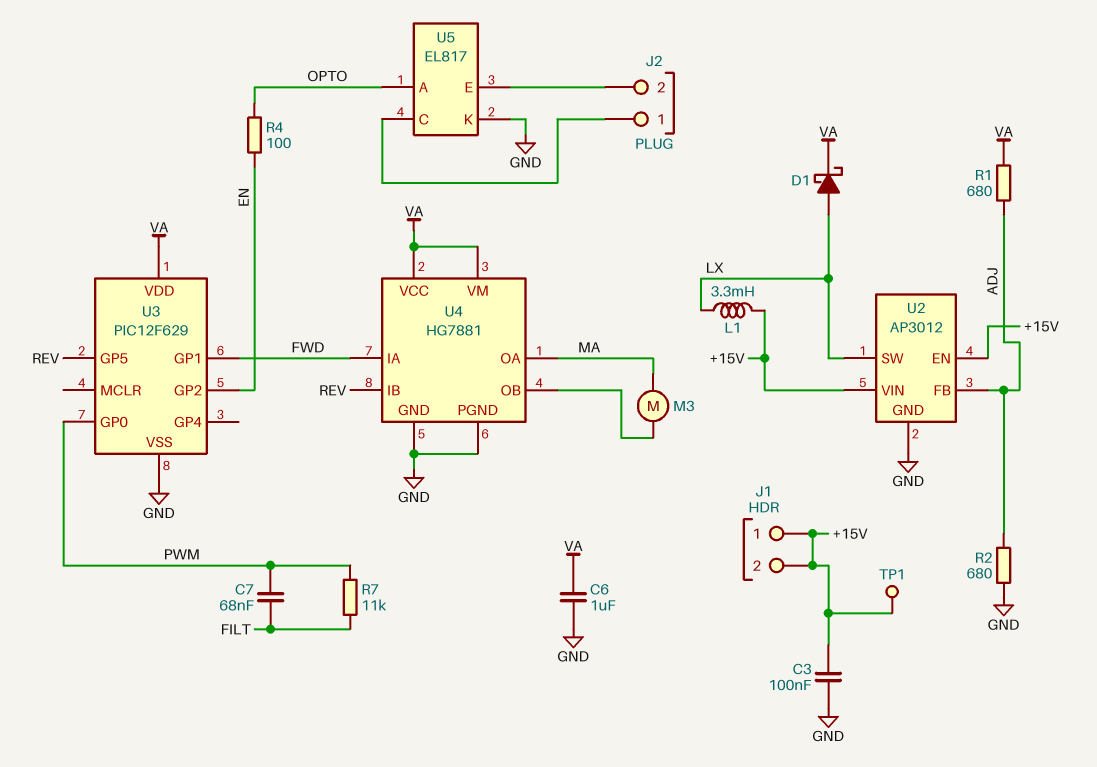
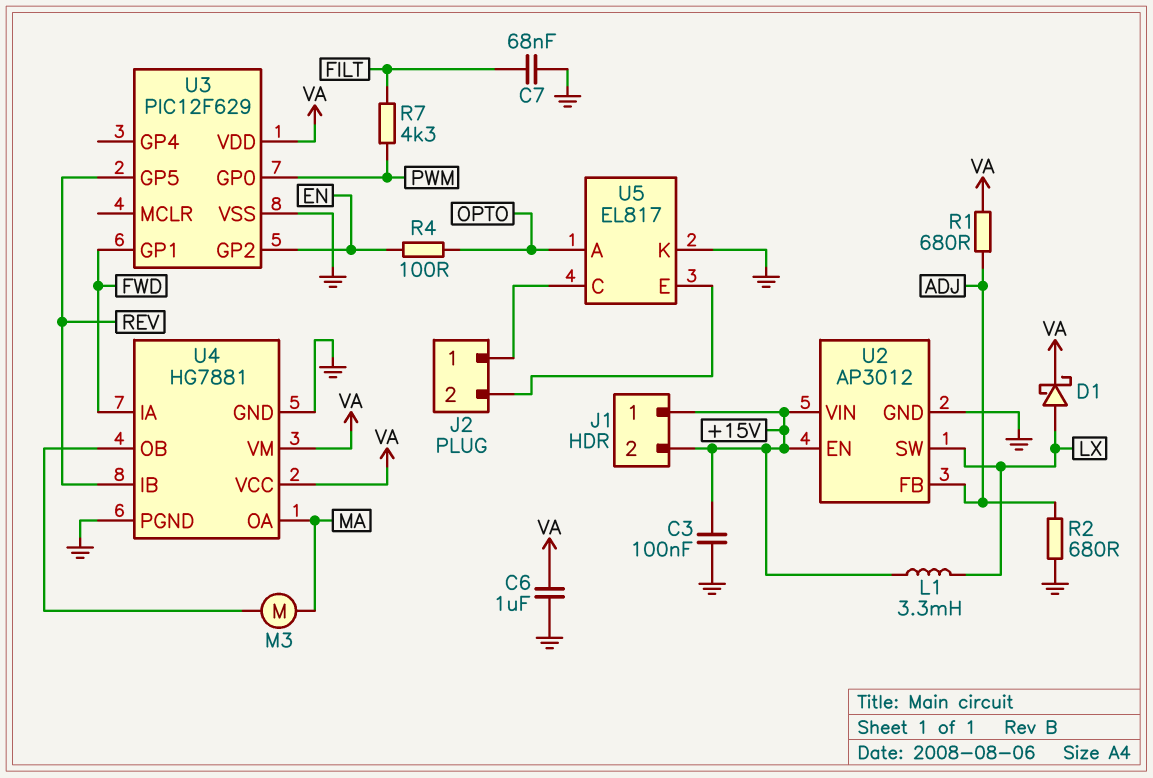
C7: 68nF (FILT, PWM) -> 68nF (FILT, GND)
R7: 11k (FILT, PWM) -> 4.3k (FILT, PWM)
TP1: test point (+15V) -> none

